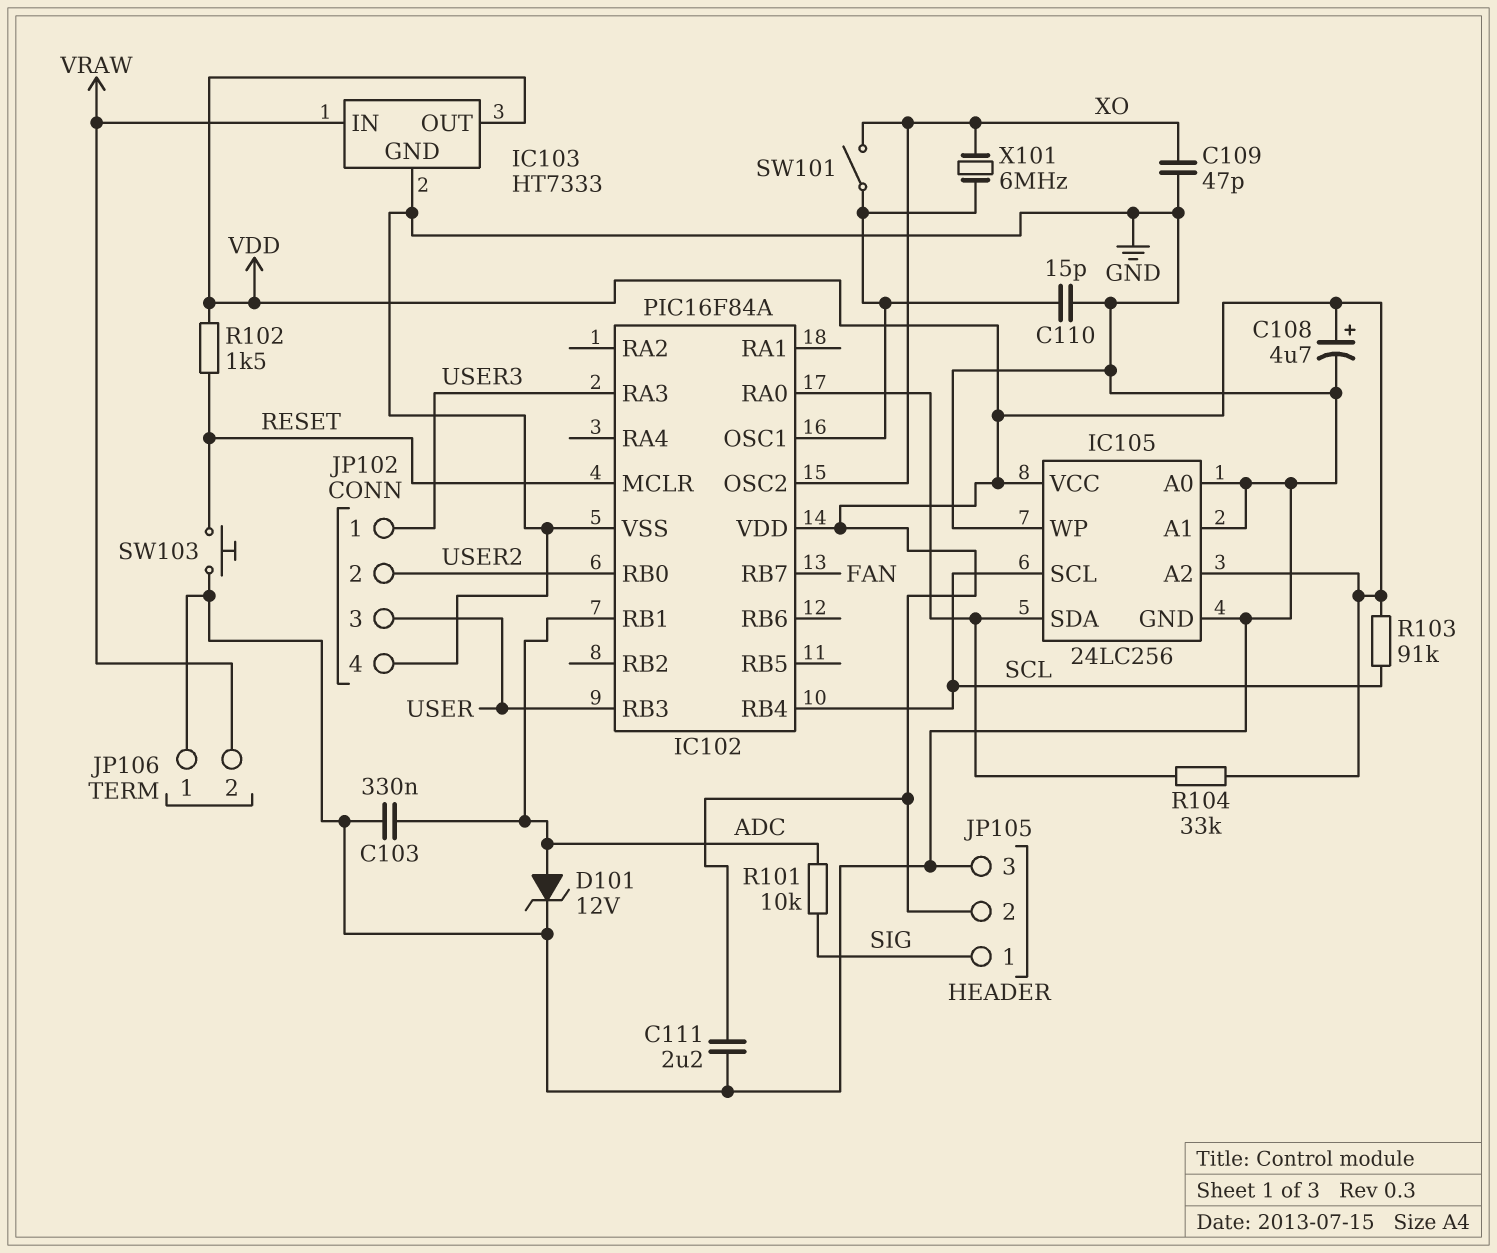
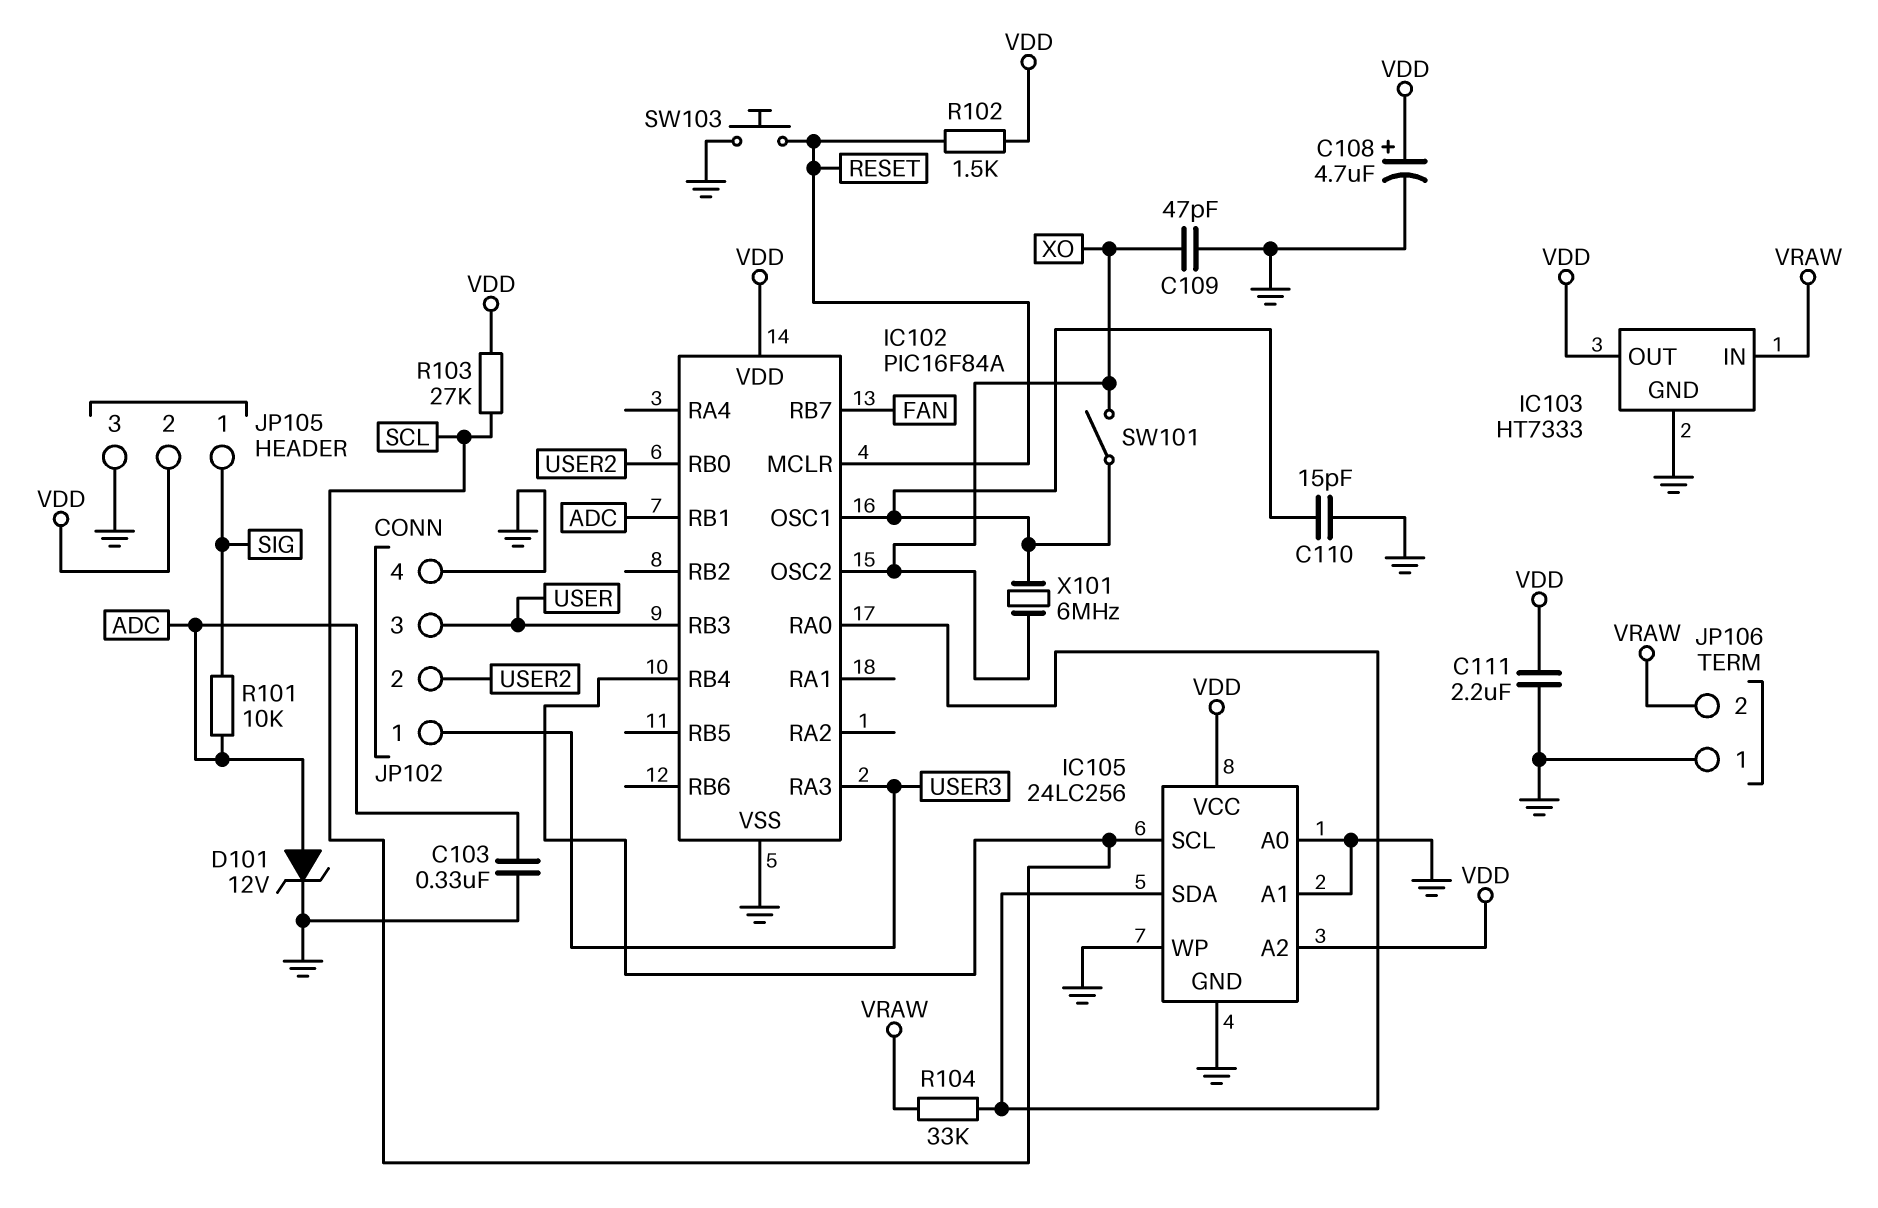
R103: 91k (SCL, VDD) -> 27k (SCL, VDD)
R104: 33k (IC102/RA0, VDD) -> 33k (IC102/RA0, VRAW)

